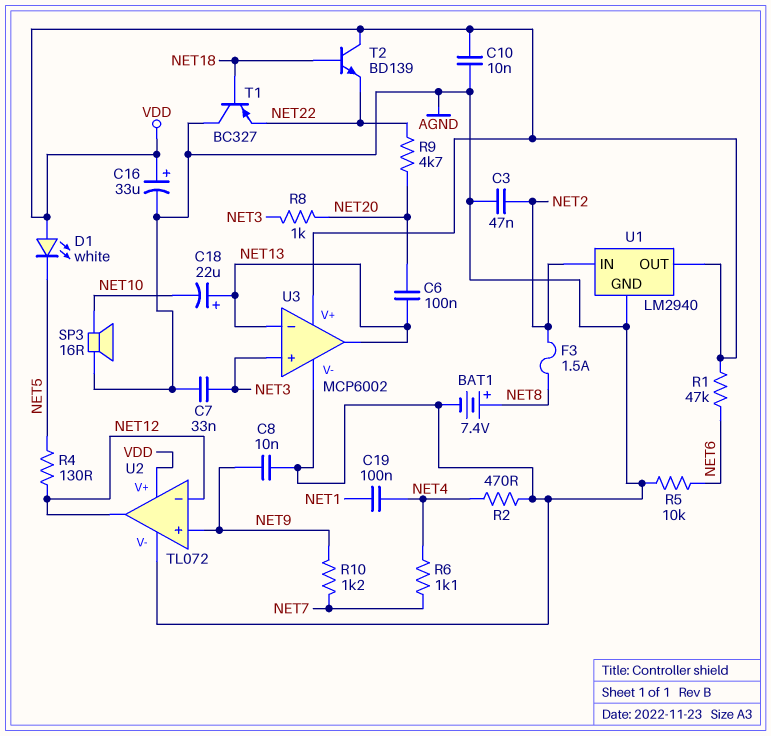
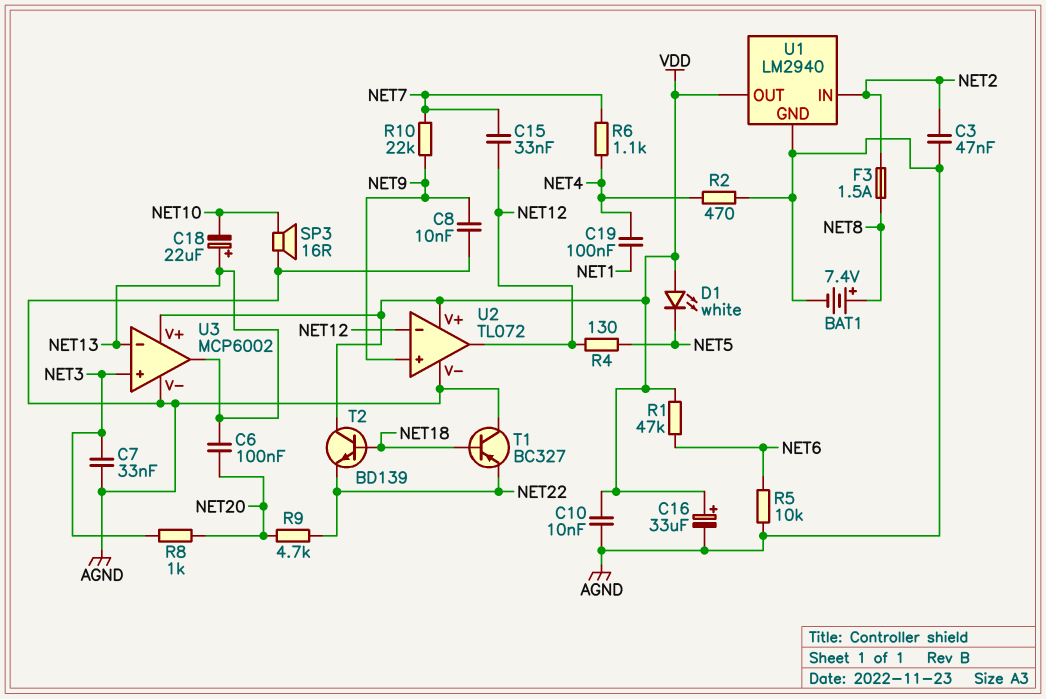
C15: none -> 33nF (NET7, NET12)
R10: 1.2k (NET7, NET9) -> 22k (NET7, NET9)

